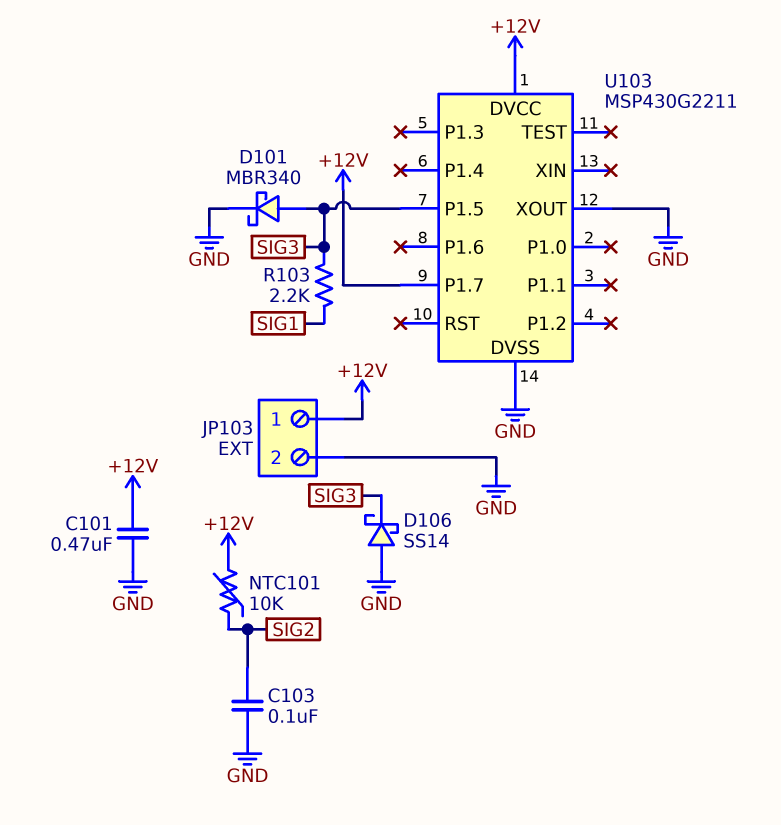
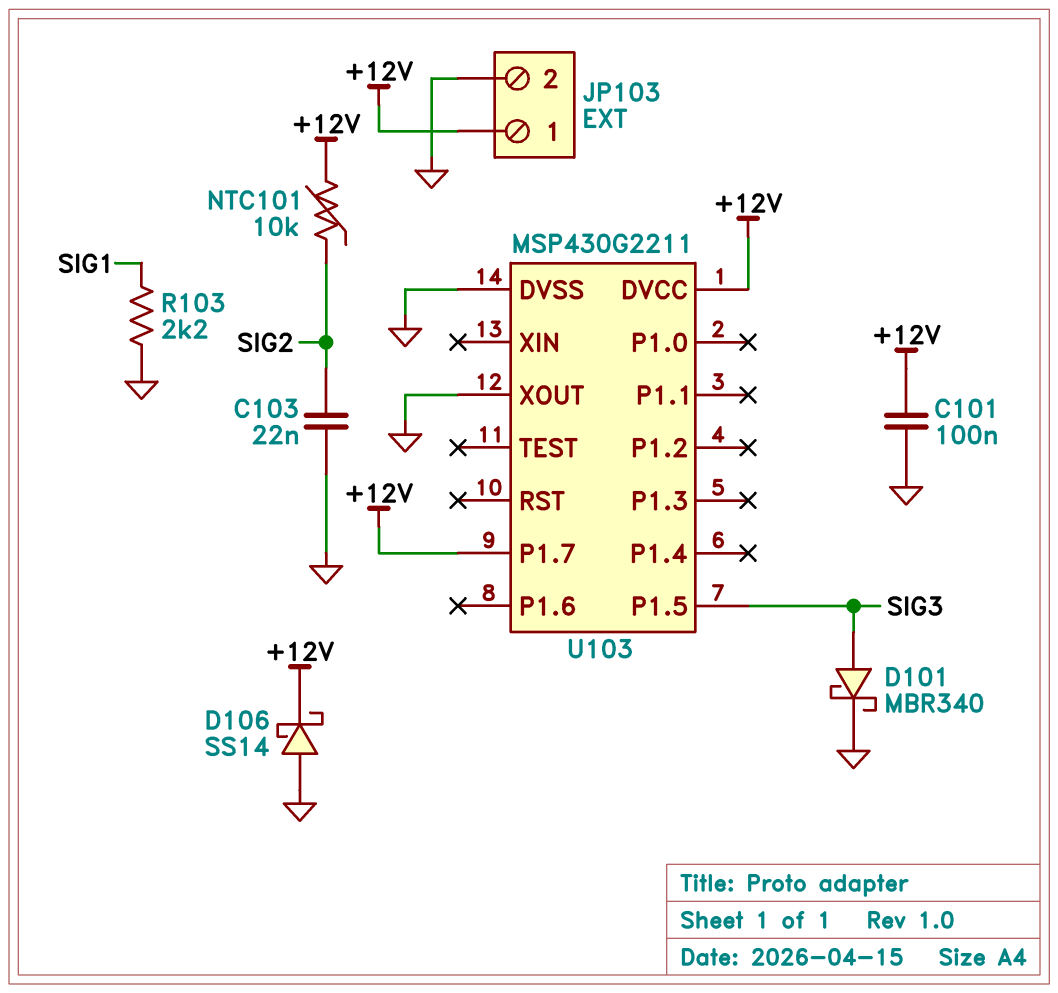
C101: 470nF (+12V, GND) -> 100nF (+12V, GND)
C103: 100nF (GND, SIG2) -> 22nF (GND, SIG2)
D106: schottky SS14 (A GND, K SIG3) -> schottky SS14 (A GND, K +12V)
R103: 2.2k (SIG1, SIG3) -> 2.2k (GND, SIG1)

